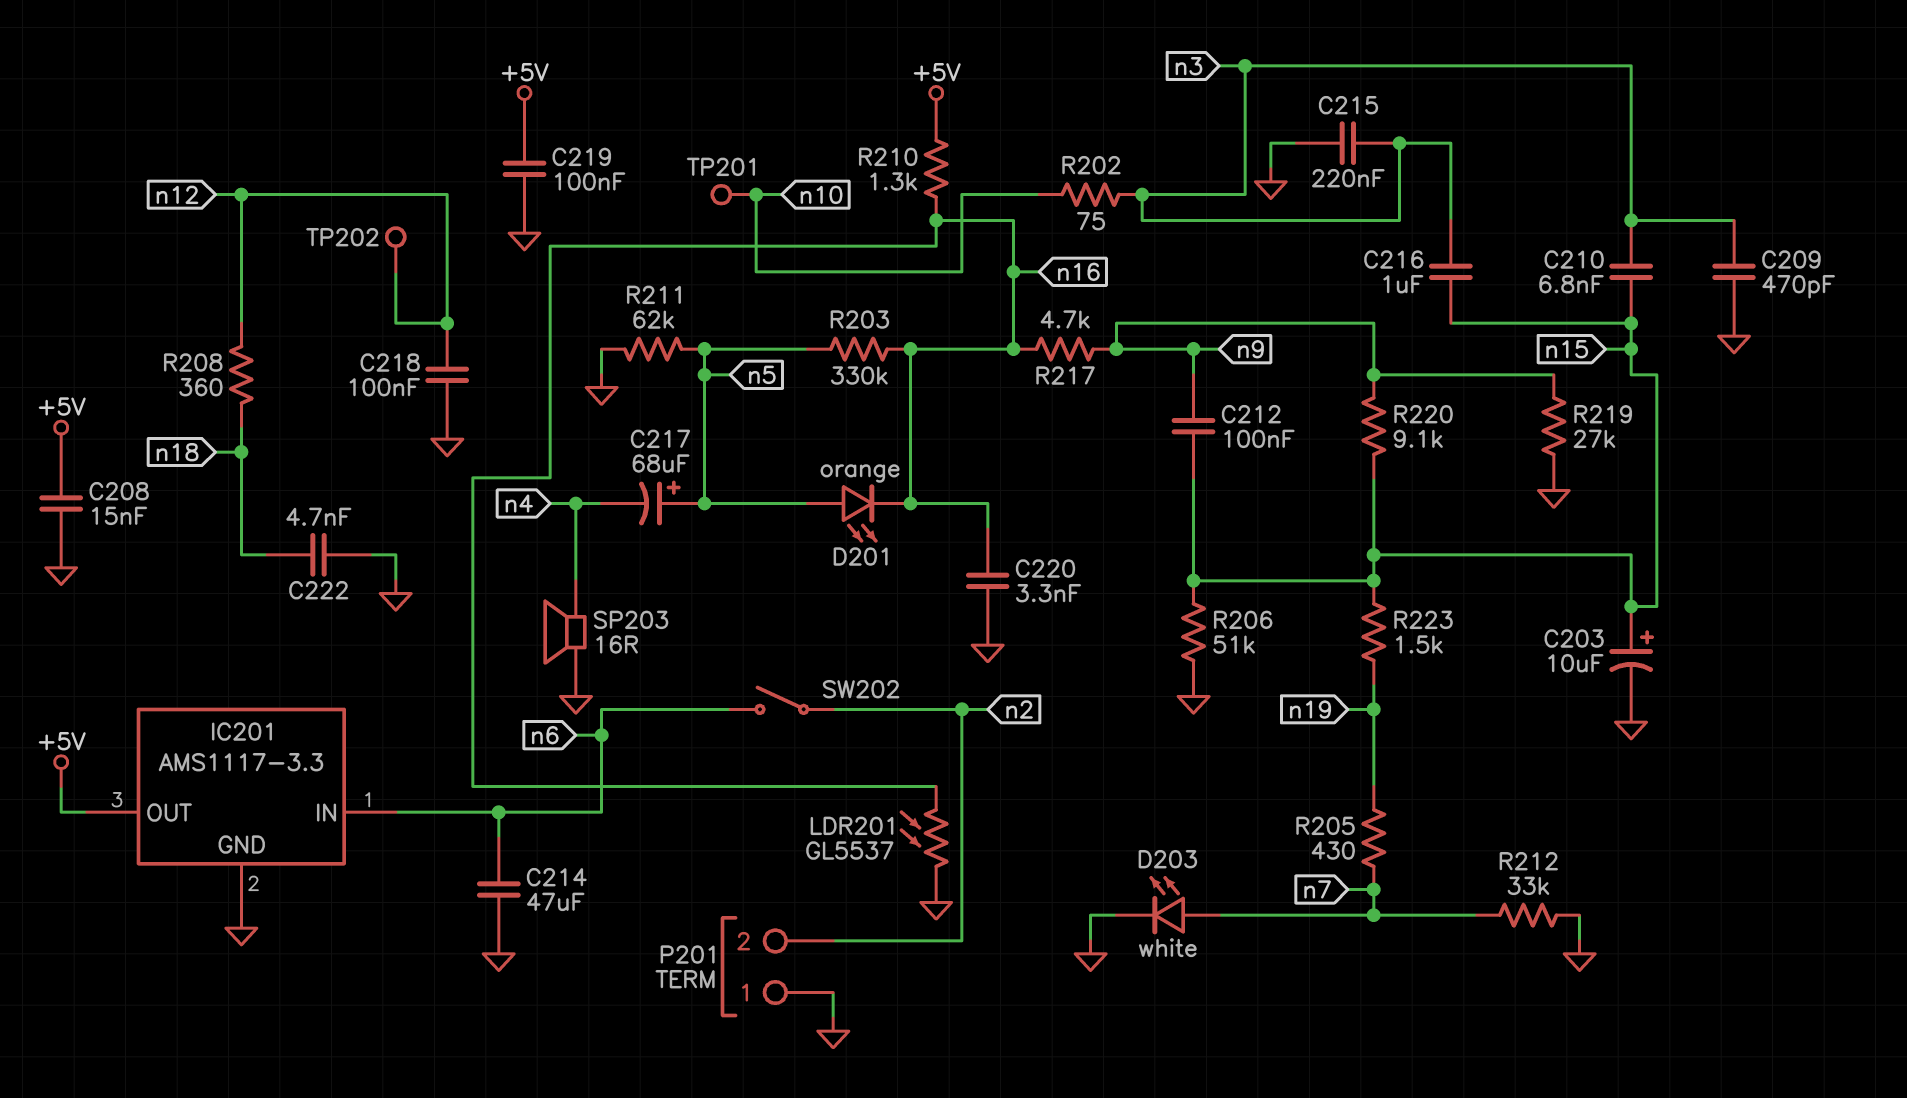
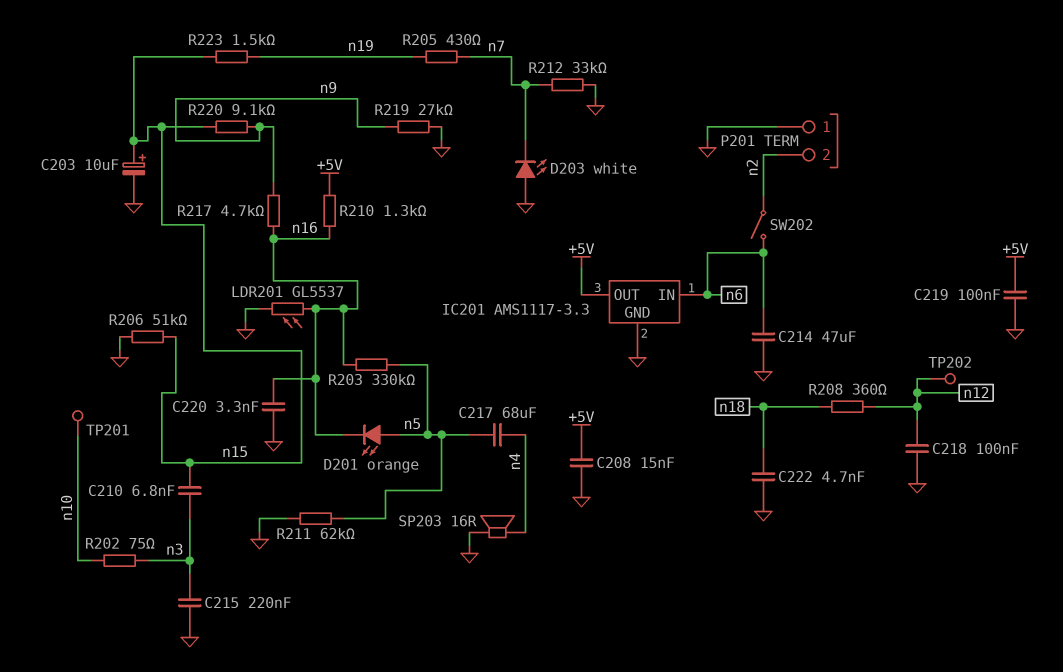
C209: 470pF (GND, n3) -> none
C212: 100nF (n9, n15) -> none
C216: 1uF (n3, n15) -> none
C217: 68uF (plus n5, minus n4) -> 68uF (n4, n5)
D203: LED white (A n7, K GND) -> LED white (A GND, K n7)

